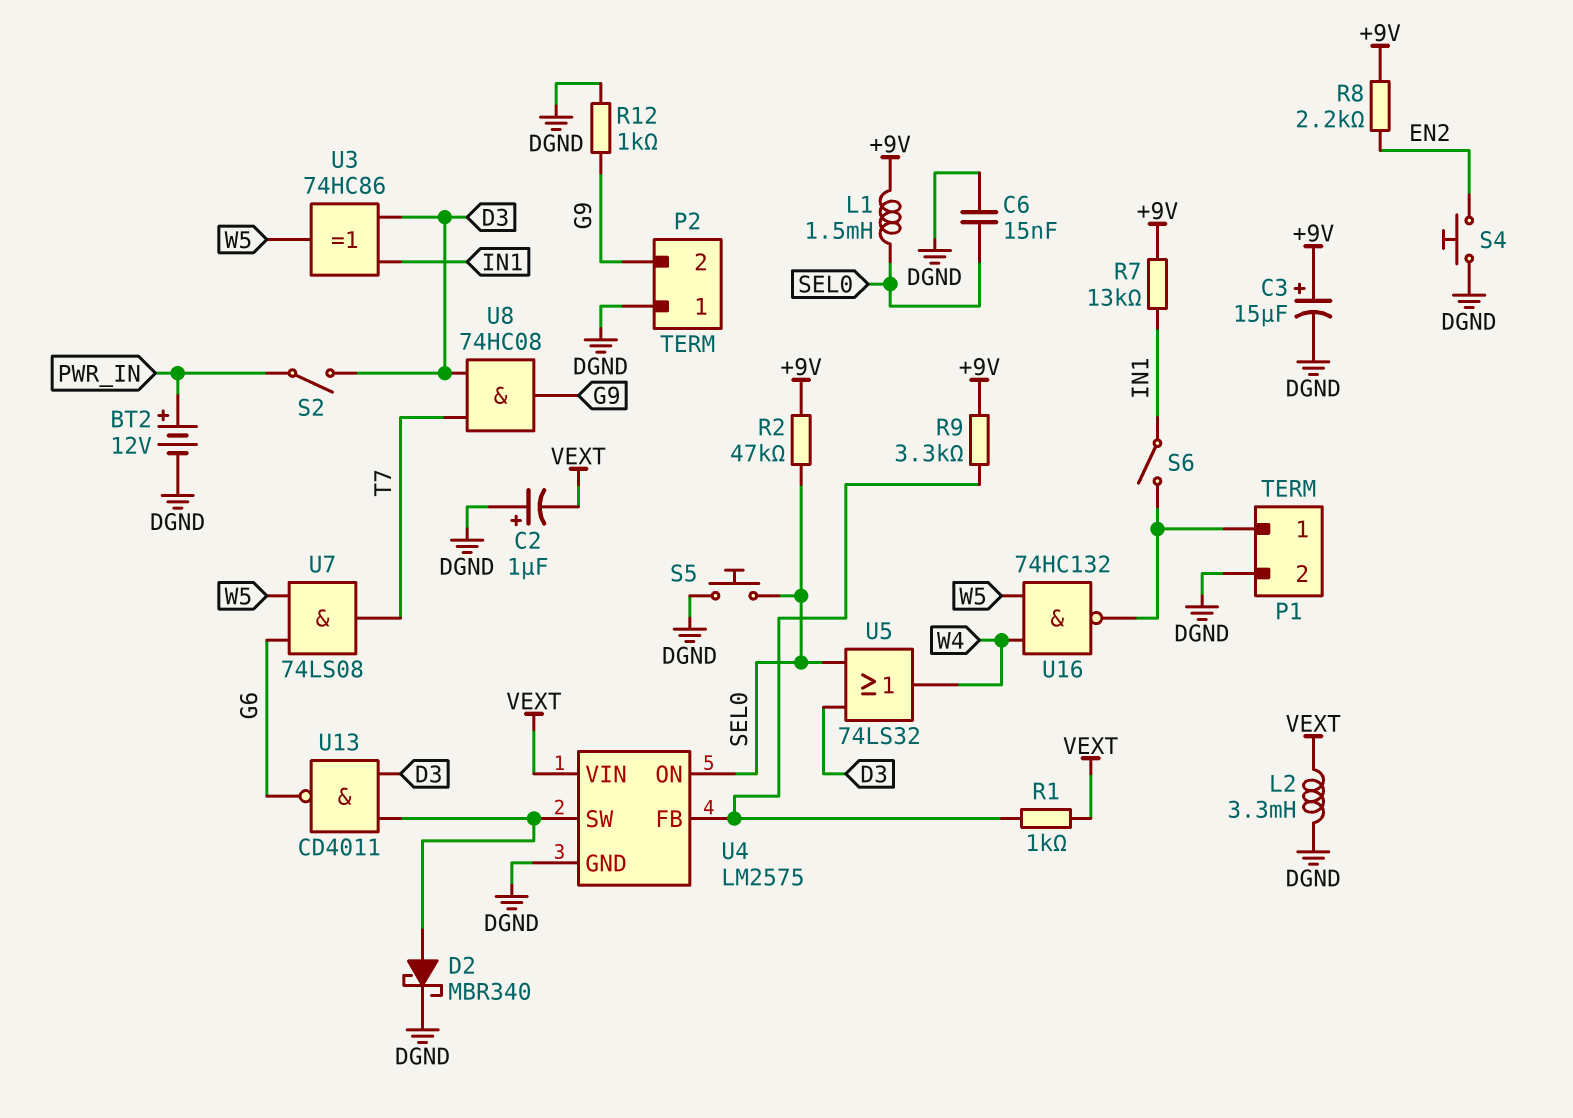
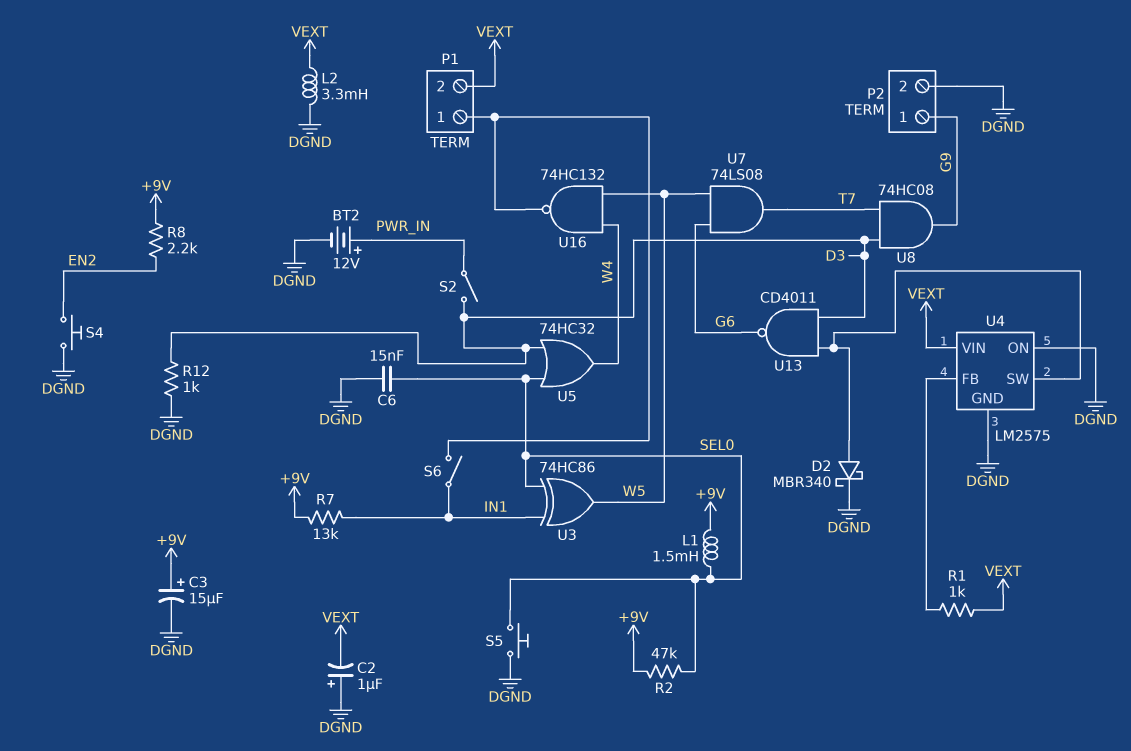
P1 pin 2: DGND -> VEXT
P2 pin 1: DGND -> G9
P2 pin 2: G9 -> DGND
R9: 3.3k (+9V, U4/FB) -> none
R12: 1k (DGND, G9) -> 1k (D3, DGND)
U3: XOR 74HC86 (in D3, in IN1, out W5) -> XOR 74HC86 (in IN1, in SEL0, out W5)
U4 pin ON: SEL0 -> DGND
U5: OR 74LS32 (in D3, in SEL0, out W4) -> OR 74HC32 (in D3, in SEL0, out W4)

